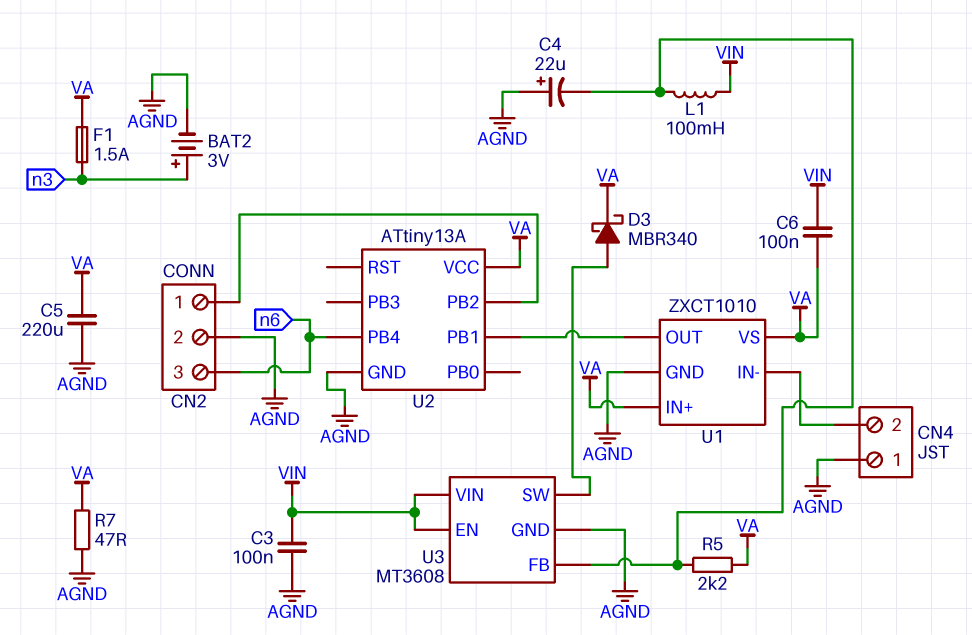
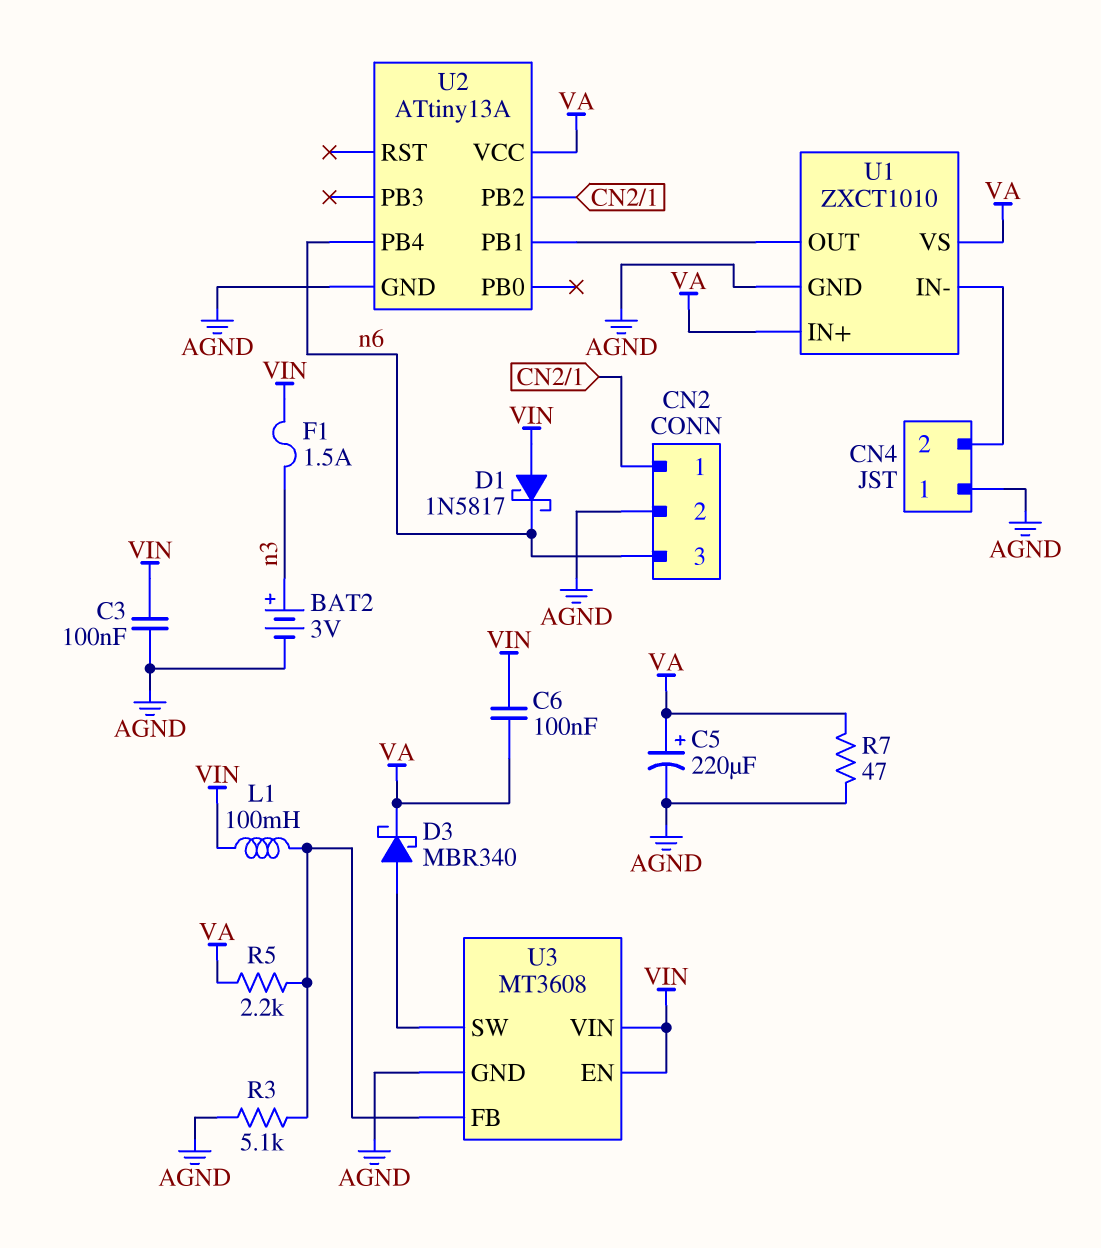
C4: 22uF (plus AGND, minus U3/FB) -> none
C5: 220uF (AGND, VA) -> 220uF (plus VA, minus AGND)
D1: none -> schottky 1N5817 (A VIN, K n6)
F1: 1.5A (VA, n3) -> 1.5A (VIN, n3)
R3: none -> 5.1k (AGND, U3/FB)

